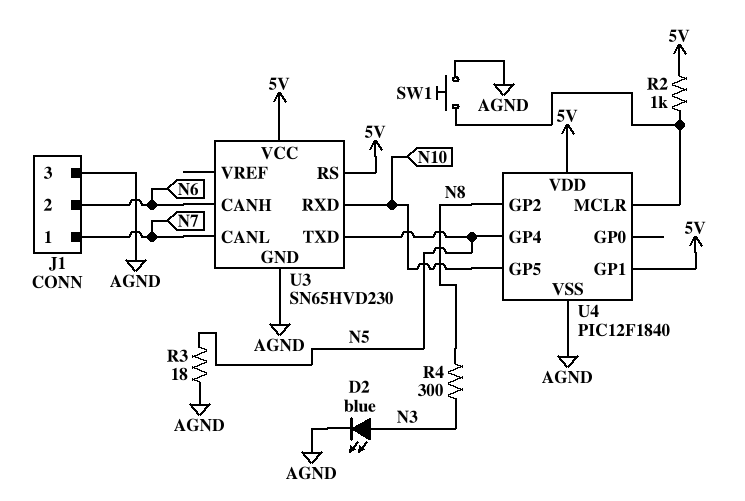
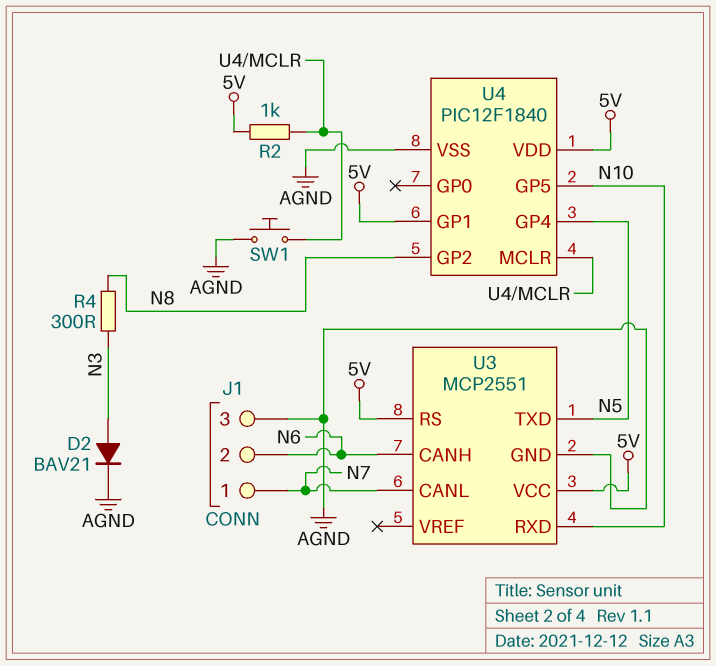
D2: LED blue (A N3, K AGND) -> diode BAV21 (A N3, K AGND)
R3: 18 (AGND, N5) -> none
U3: SN65HVD230 -> MCP2551

